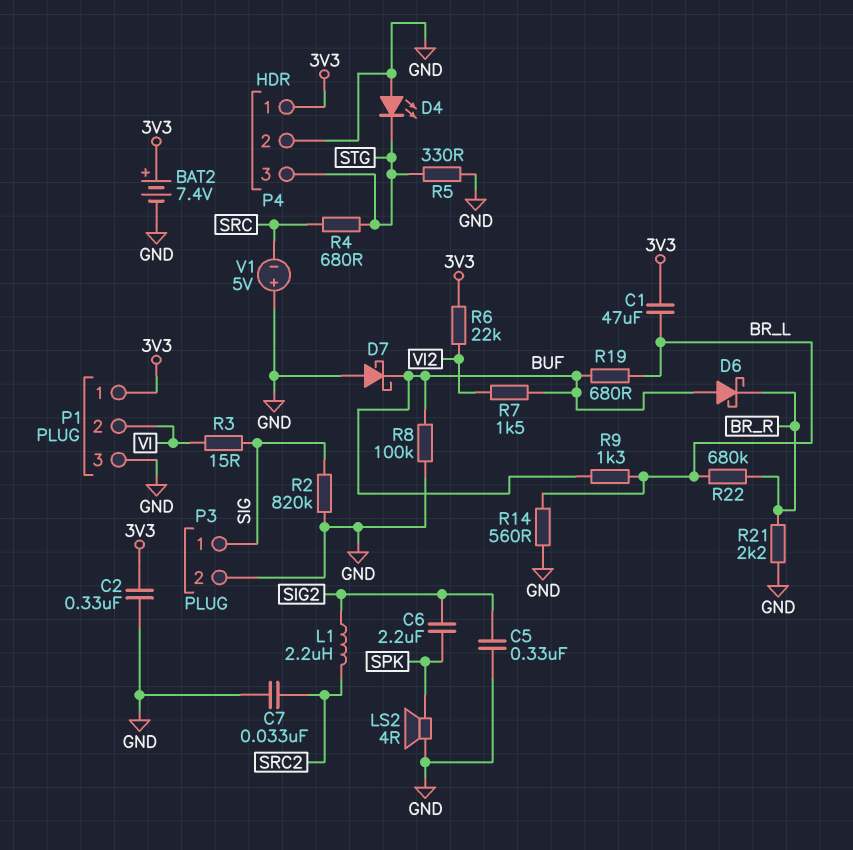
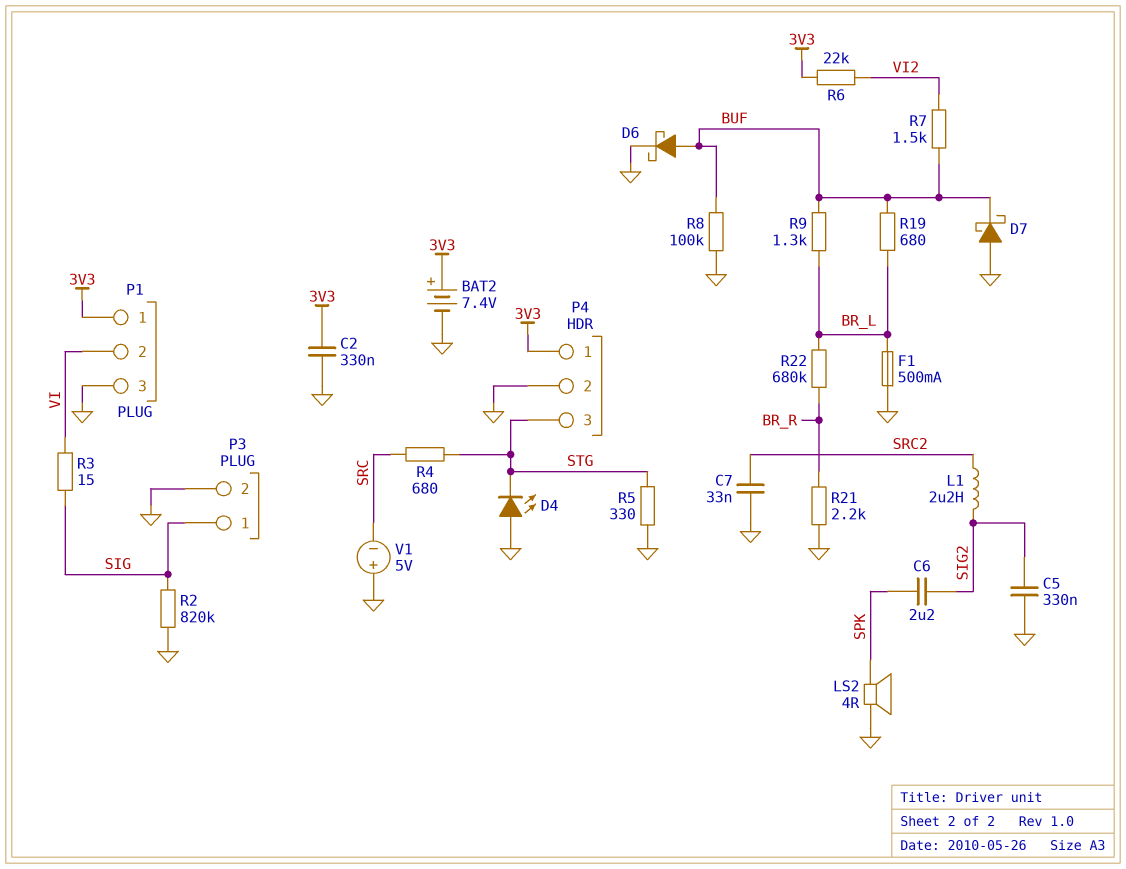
C1: 47uF (3V3, BR_L) -> none
D6: schottky (A BUF, K BR_R) -> schottky (A BUF, K GND)
F1: none -> 500mA (BR_L, GND)
R14: 560 (BR_L, GND) -> none

